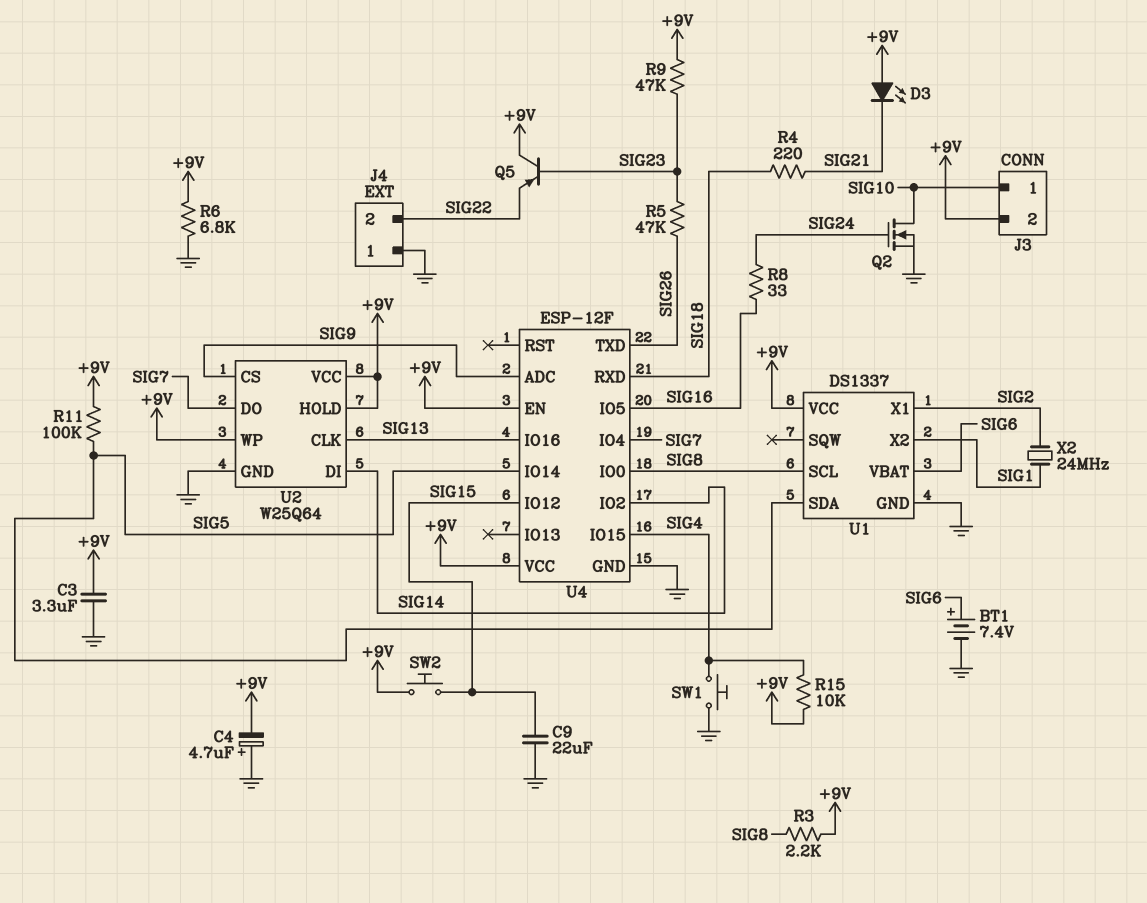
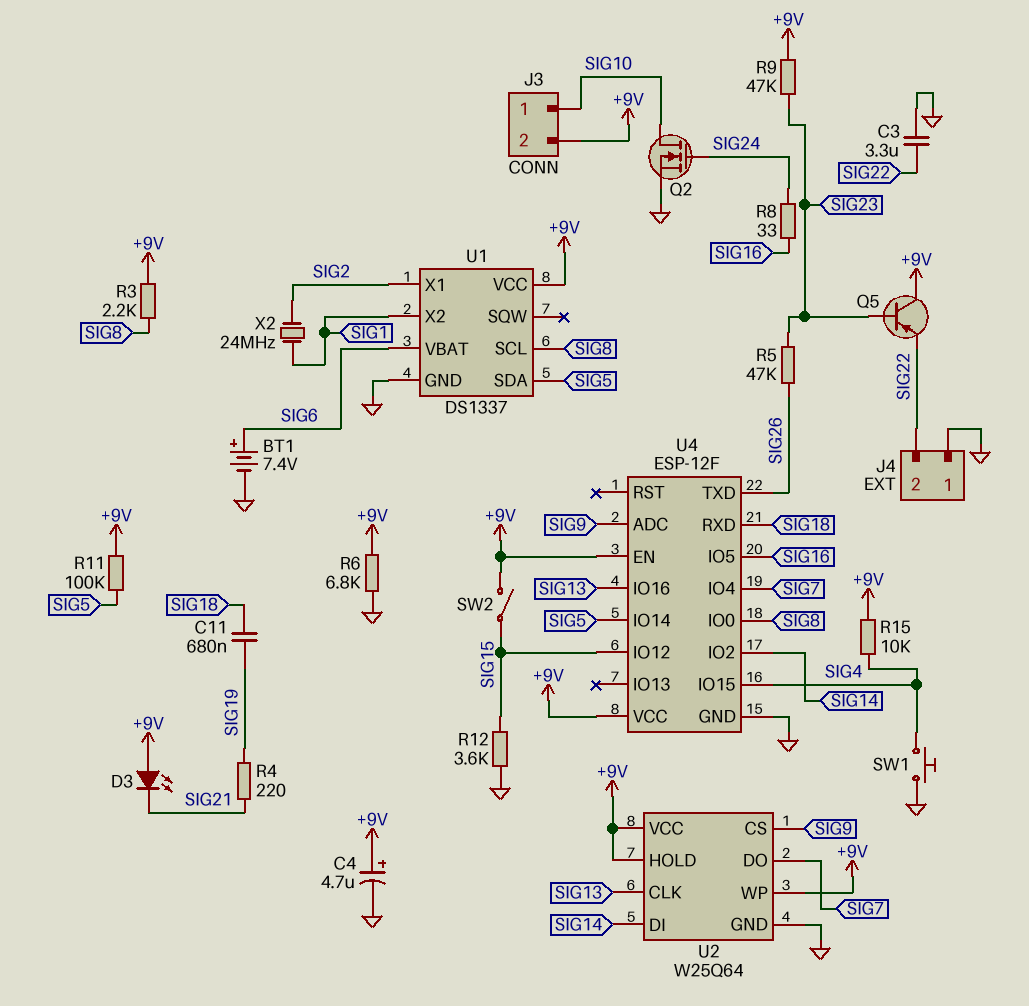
C3: 3.3uF (+9V, GND) -> 3.3uF (GND, SIG22)
C4: 4.7uF (plus GND, minus +9V) -> 4.7uF (plus +9V, minus GND)
C9: 22uF (GND, SIG15) -> none
C11: none -> 680nF (SIG18, SIG19)
R4: 220 (SIG18, SIG21) -> 220 (SIG19, SIG21)
R12: none -> 3.6k (GND, SIG15)
SW2: button (+9V, SIG15) -> switch (+9V, SIG15)

